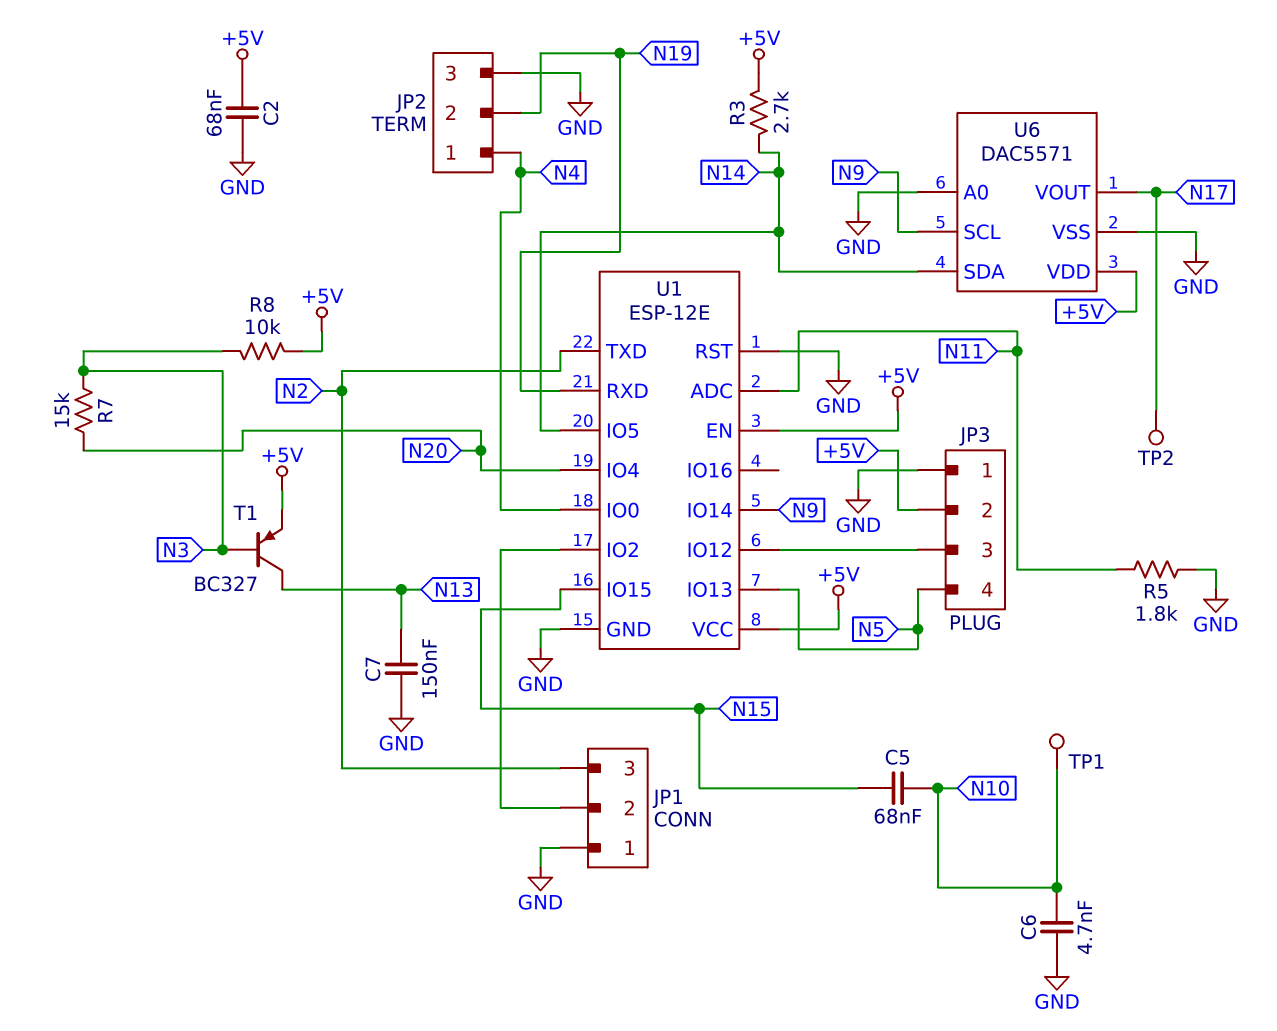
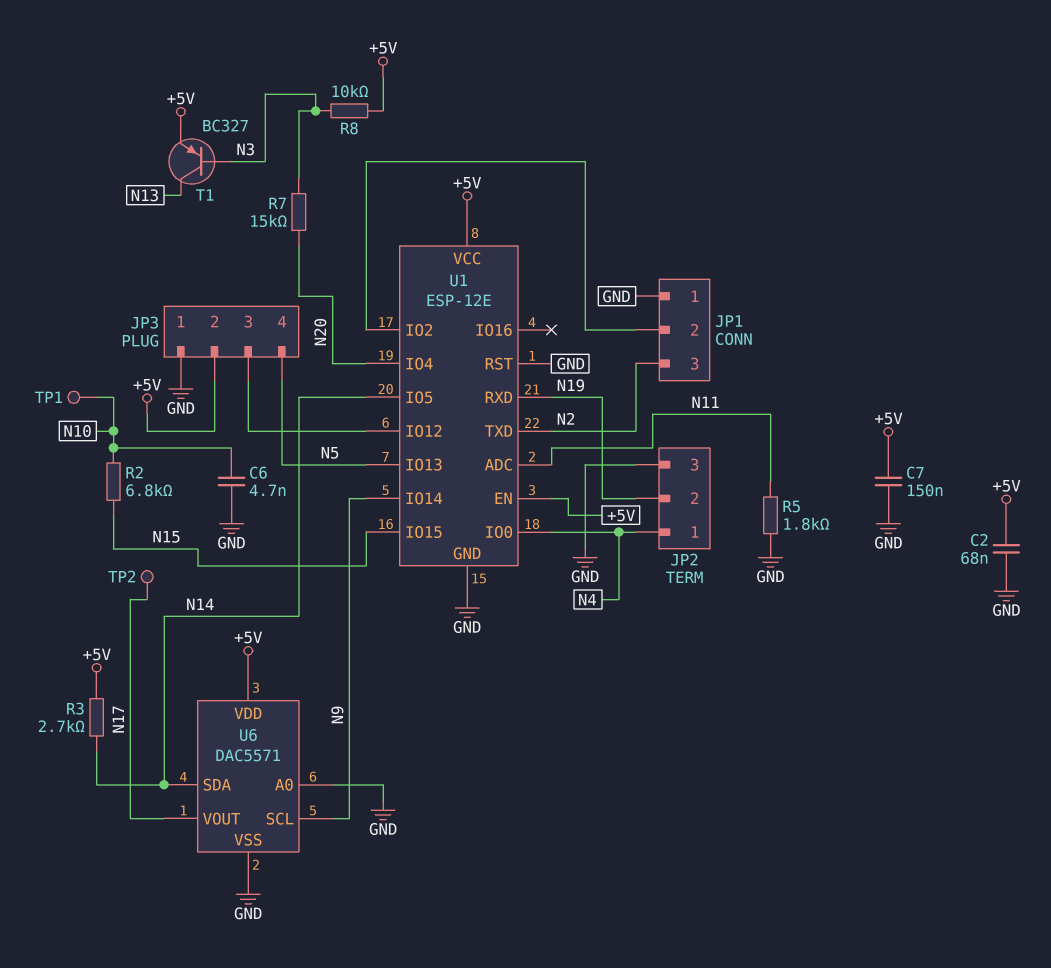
C5: 68nF (N10, N15) -> none
C7: 150nF (GND, N13) -> 150nF (+5V, GND)
R2: none -> 6.8k (N10, N15)

